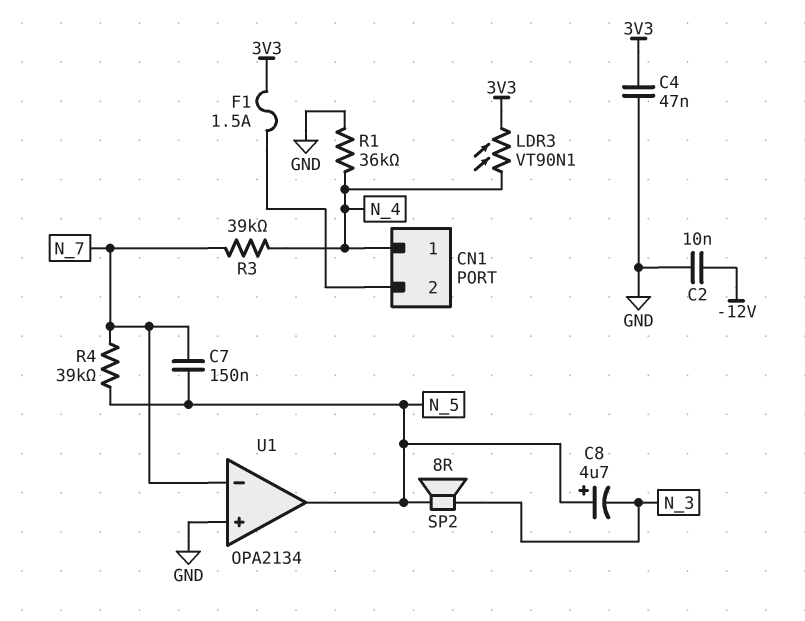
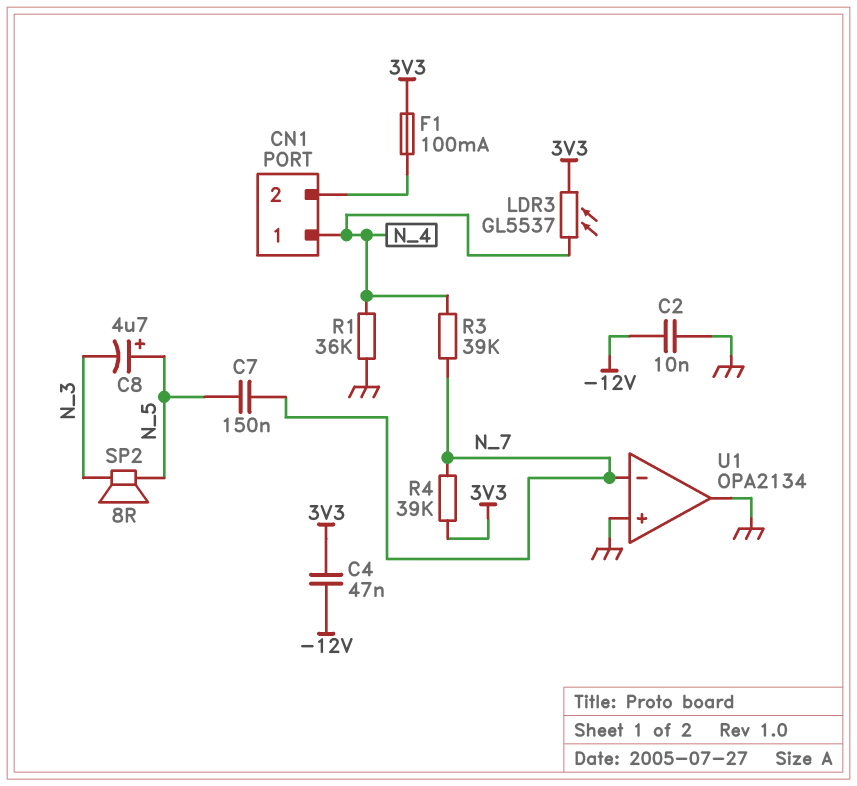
C4: 47nF (3V3, GND) -> 47nF (-12V, 3V3)
F1: 1.5A (3V3, CN1/2) -> 100mA (3V3, CN1/2)
LDR3: VT90N1 (3V3, N_4) -> GL5537 (3V3, N_4)
R4: 39k (N_5, N_7) -> 39k (3V3, N_7)
U1 pin out: N_5 -> GND

